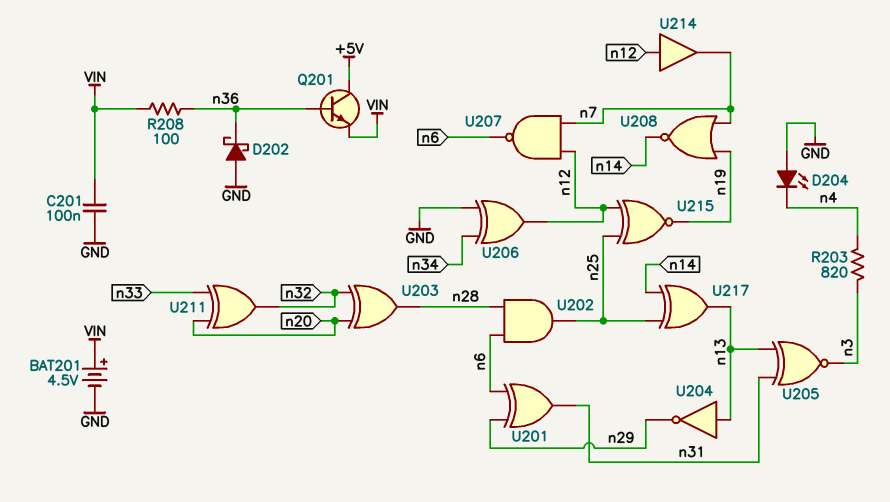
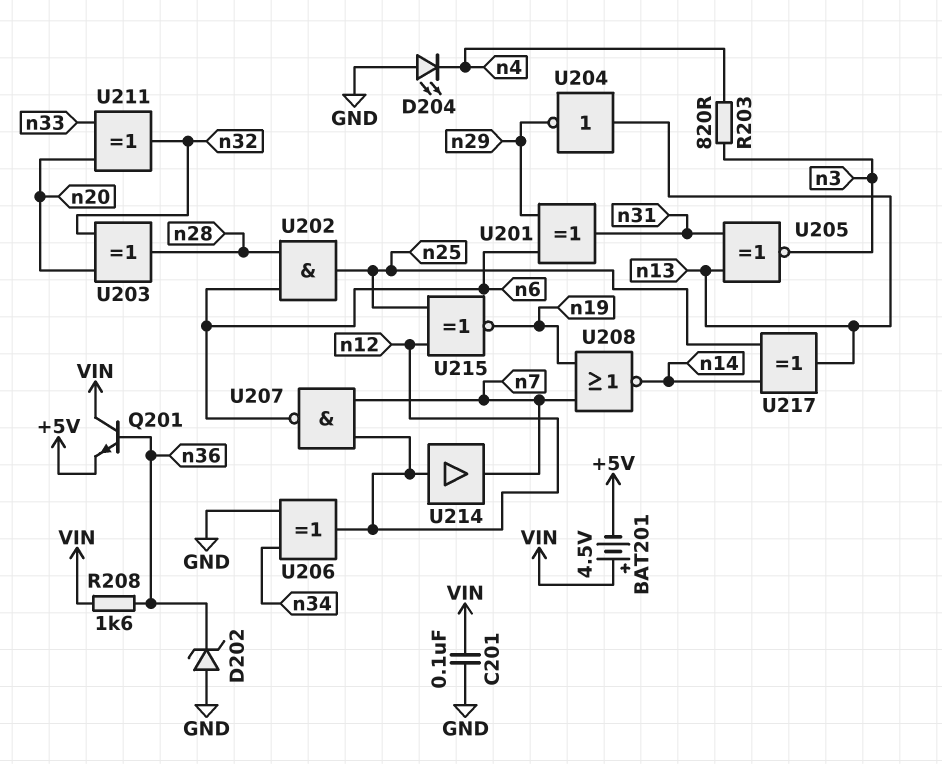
BAT201: 4.5V (plus VIN, minus GND) -> 4.5V (plus VIN, minus +5V)
D202: schottky (A GND, K n36) -> zener (A GND, K n36)
Q201: NPN (B n36, C +5V, E VIN) -> NPN (B n36, C VIN, E +5V)
R208: 100 (VIN, n36) -> 1.6k (VIN, n36)

